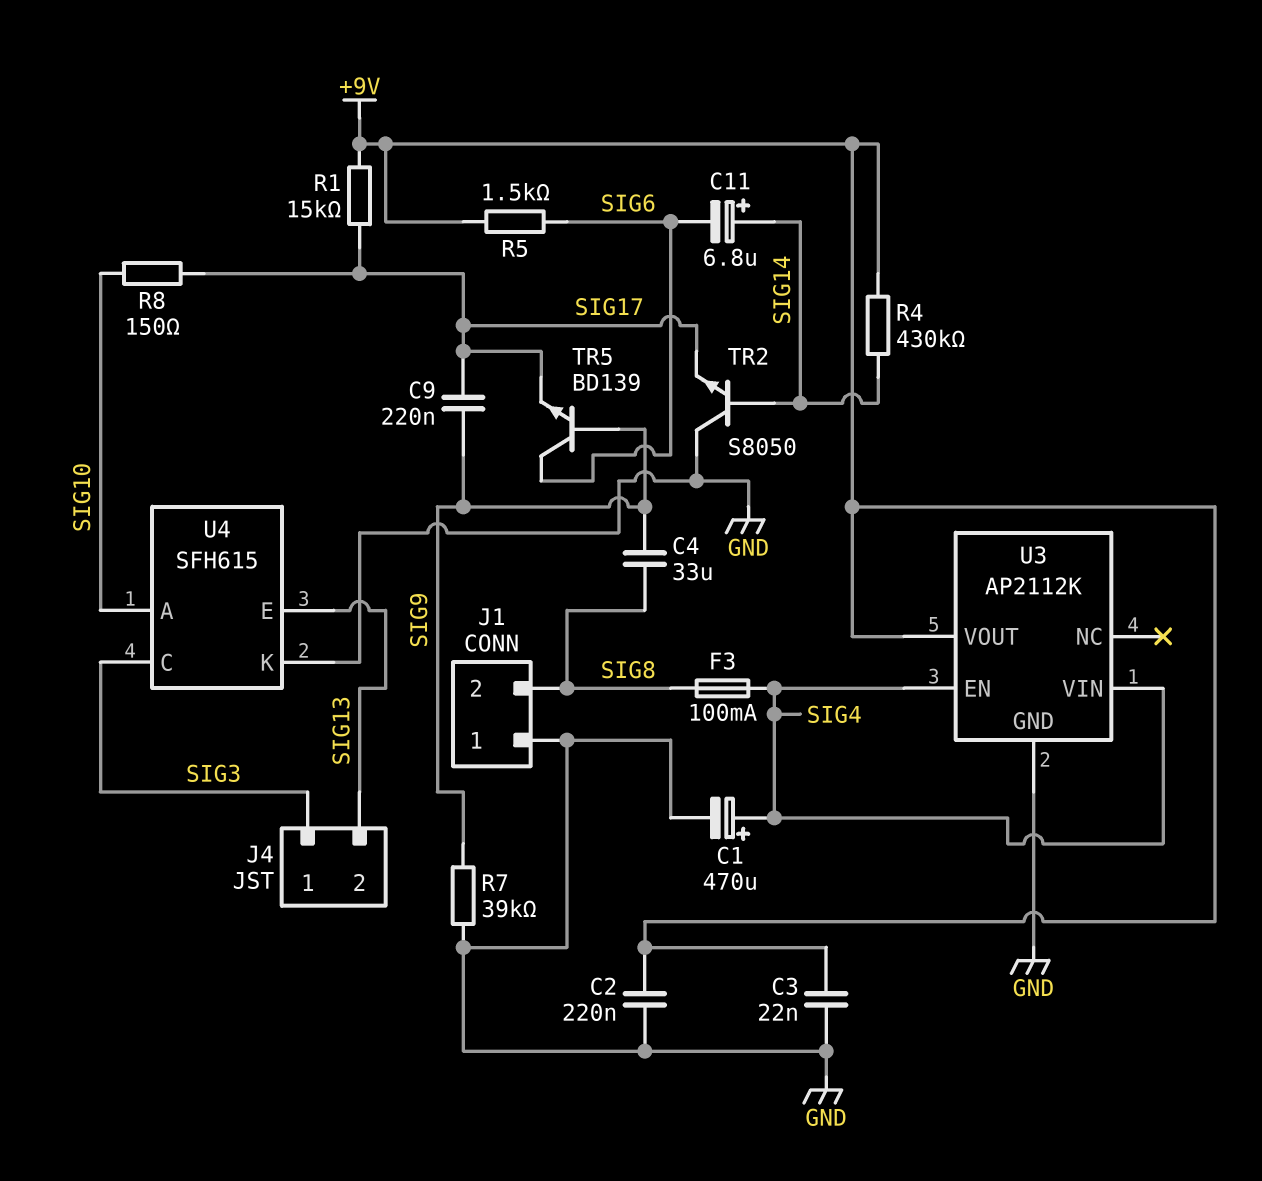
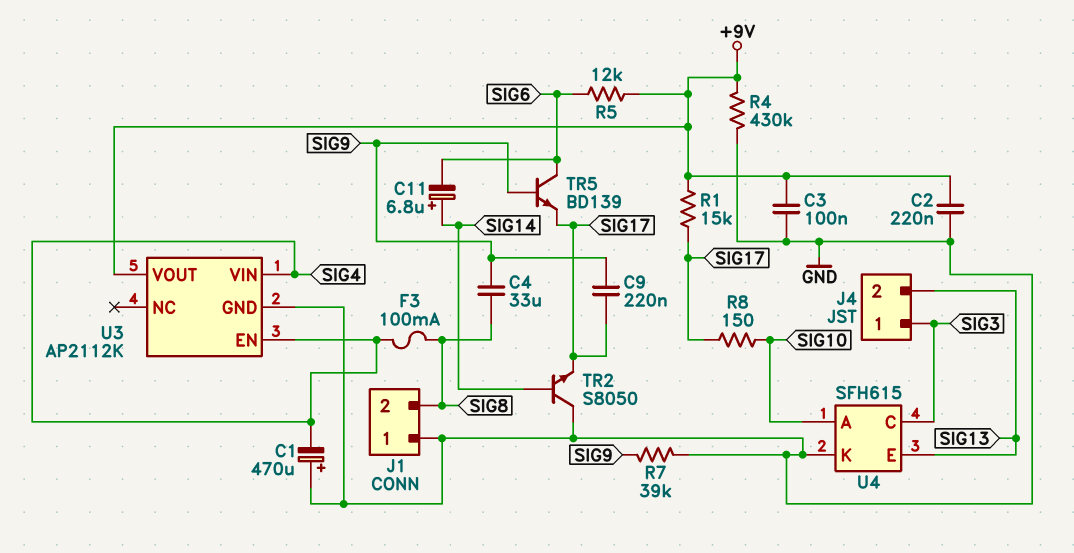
C1: 470uF (plus SIG4, minus GND) -> 470uF (plus GND, minus SIG4)
C3: 22nF (+9V, GND) -> 100nF (+9V, GND)
R4: 430k (+9V, SIG14) -> 430k (+9V, GND)
R5: 1.5k (+9V, SIG6) -> 12k (+9V, SIG6)

